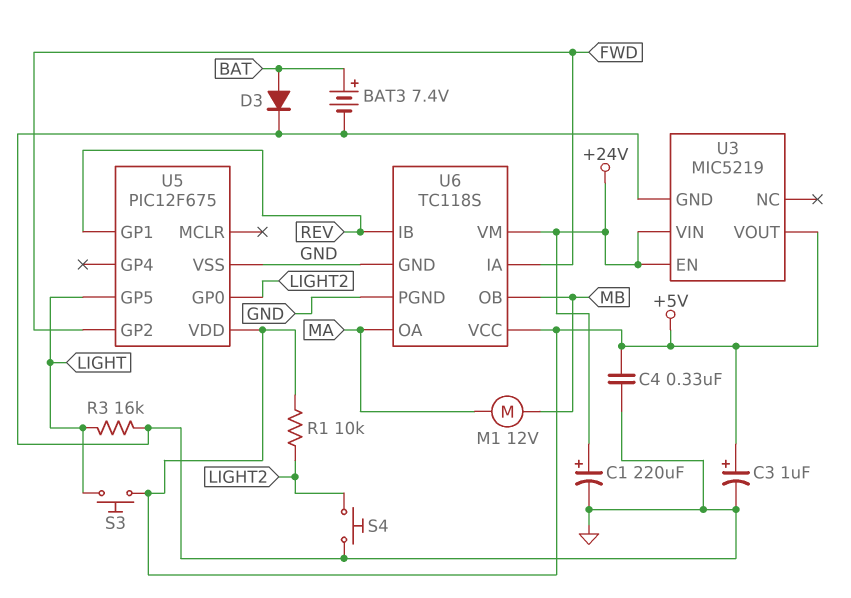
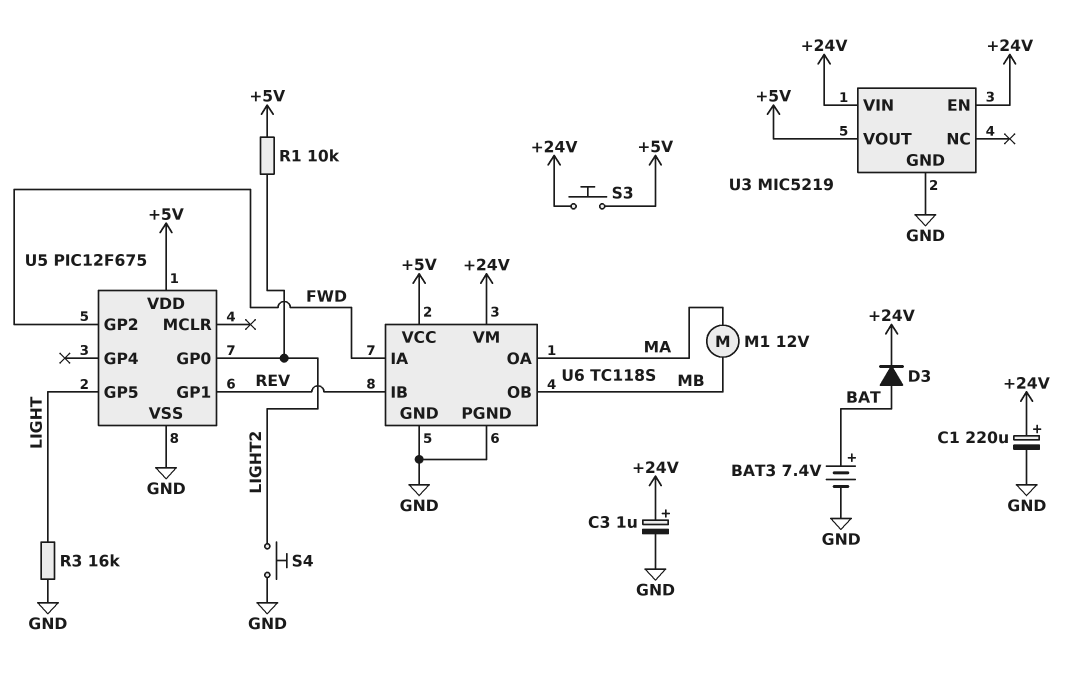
C3: 1uF (plus +5V, minus GND) -> 1uF (plus +24V, minus GND)
C4: 330nF (+5V, GND) -> none
D3: diode (A BAT, K GND) -> diode (A BAT, K +24V)
S3: button (+5V, LIGHT) -> button (+5V, +24V)

